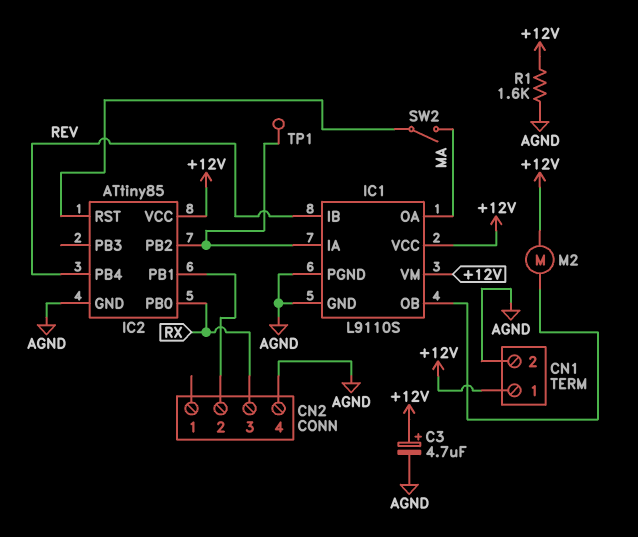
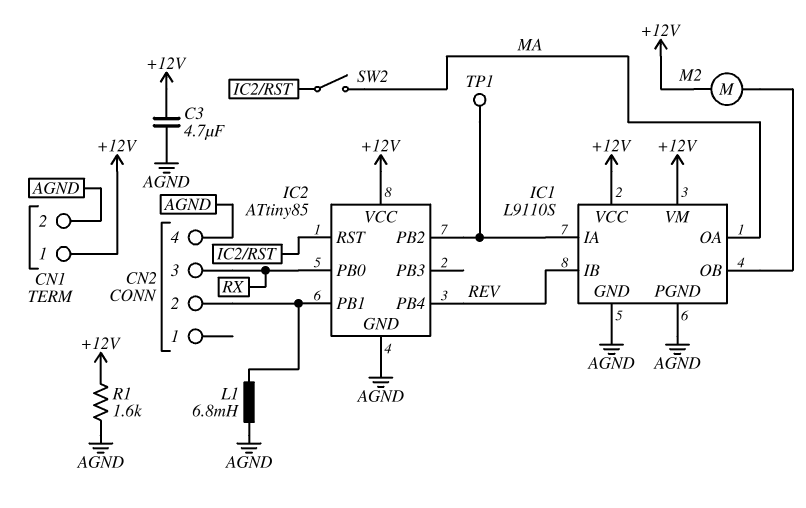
C3: 4.7uF (plus +12V, minus AGND) -> 4.7uF (+12V, AGND)
L1: none -> 6.8mH (AGND, CN2/2)

